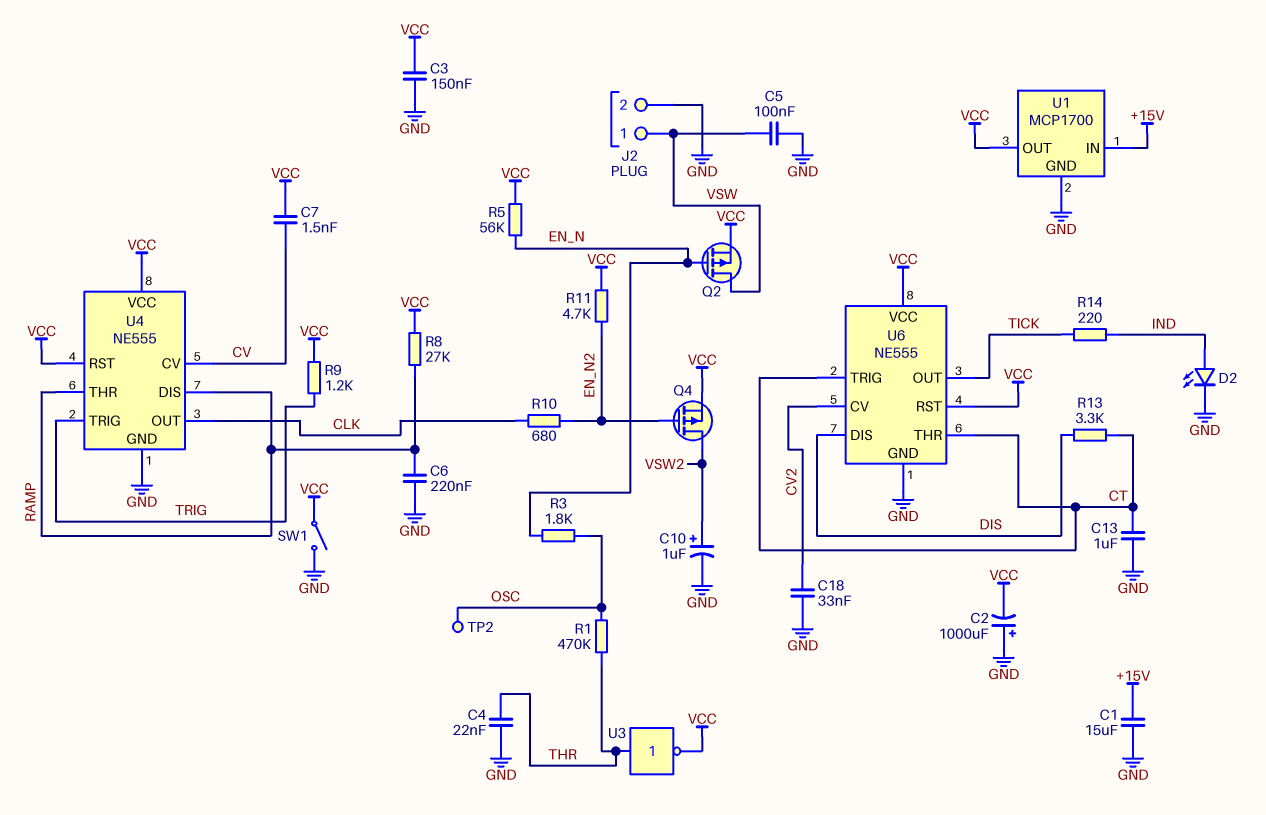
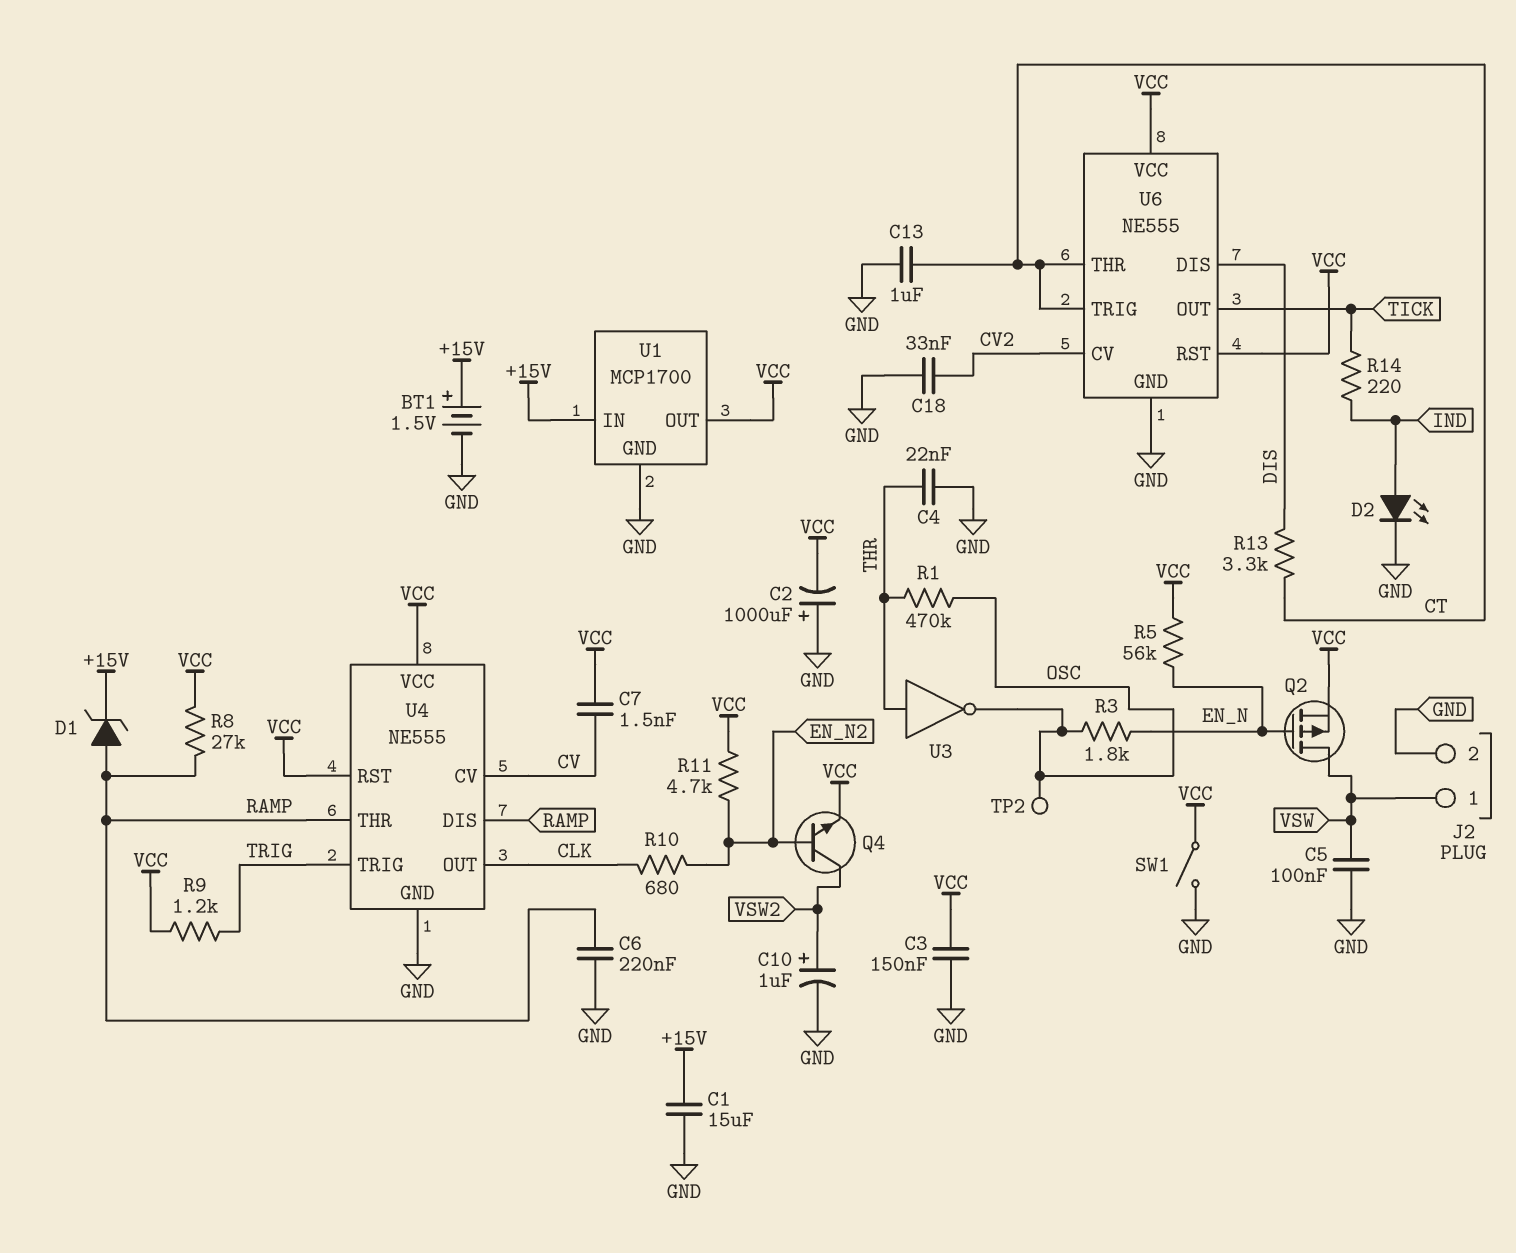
BT1: none -> 1.5V (plus +15V, minus GND)
D1: none -> zener (A RAMP, K +15V)
Q4: PMOS (G EN_N2, D VSW2, S VCC) -> NPN (B EN_N2, C VSW2, E VCC)
U3: NOT (in THR, out VCC) -> NOT (in THR, out OSC)

